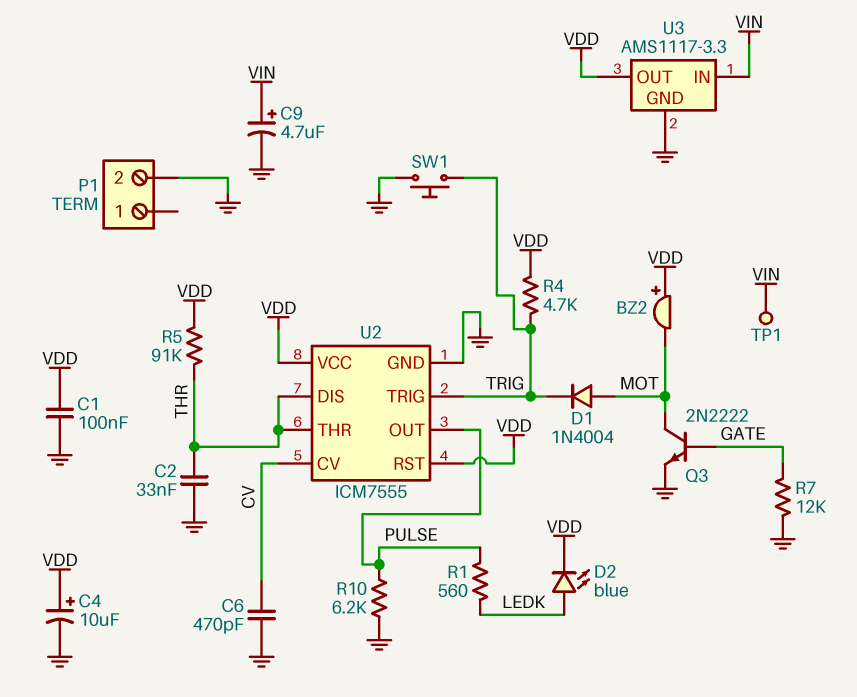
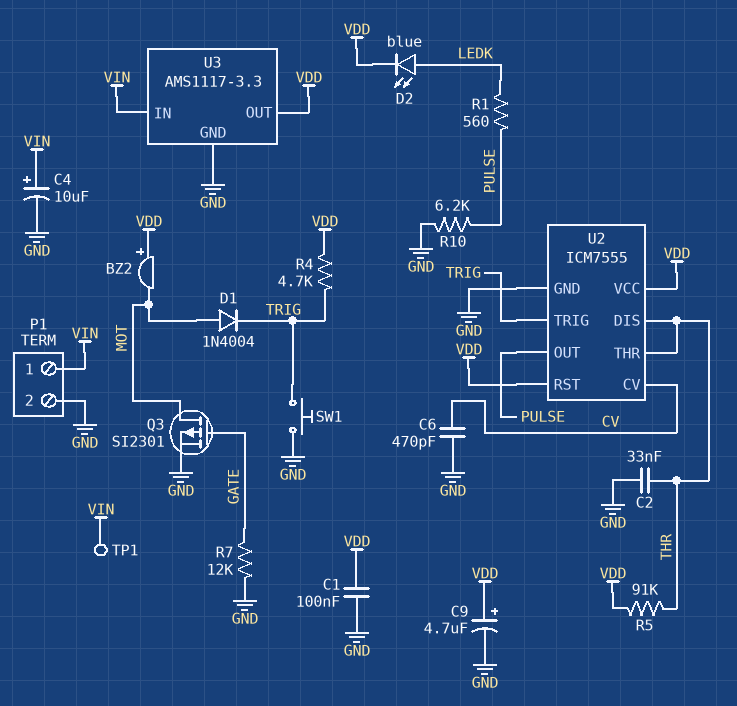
C4: 10uF (plus VDD, minus GND) -> 10uF (plus VIN, minus GND)
C9: 4.7uF (plus VIN, minus GND) -> 4.7uF (plus VDD, minus GND)
P1 pin 1: none -> VIN
Q3: NPN 2N2222 (B GATE, C MOT, E GND) -> PMOS SI2301 (G GATE, D MOT, S GND)

